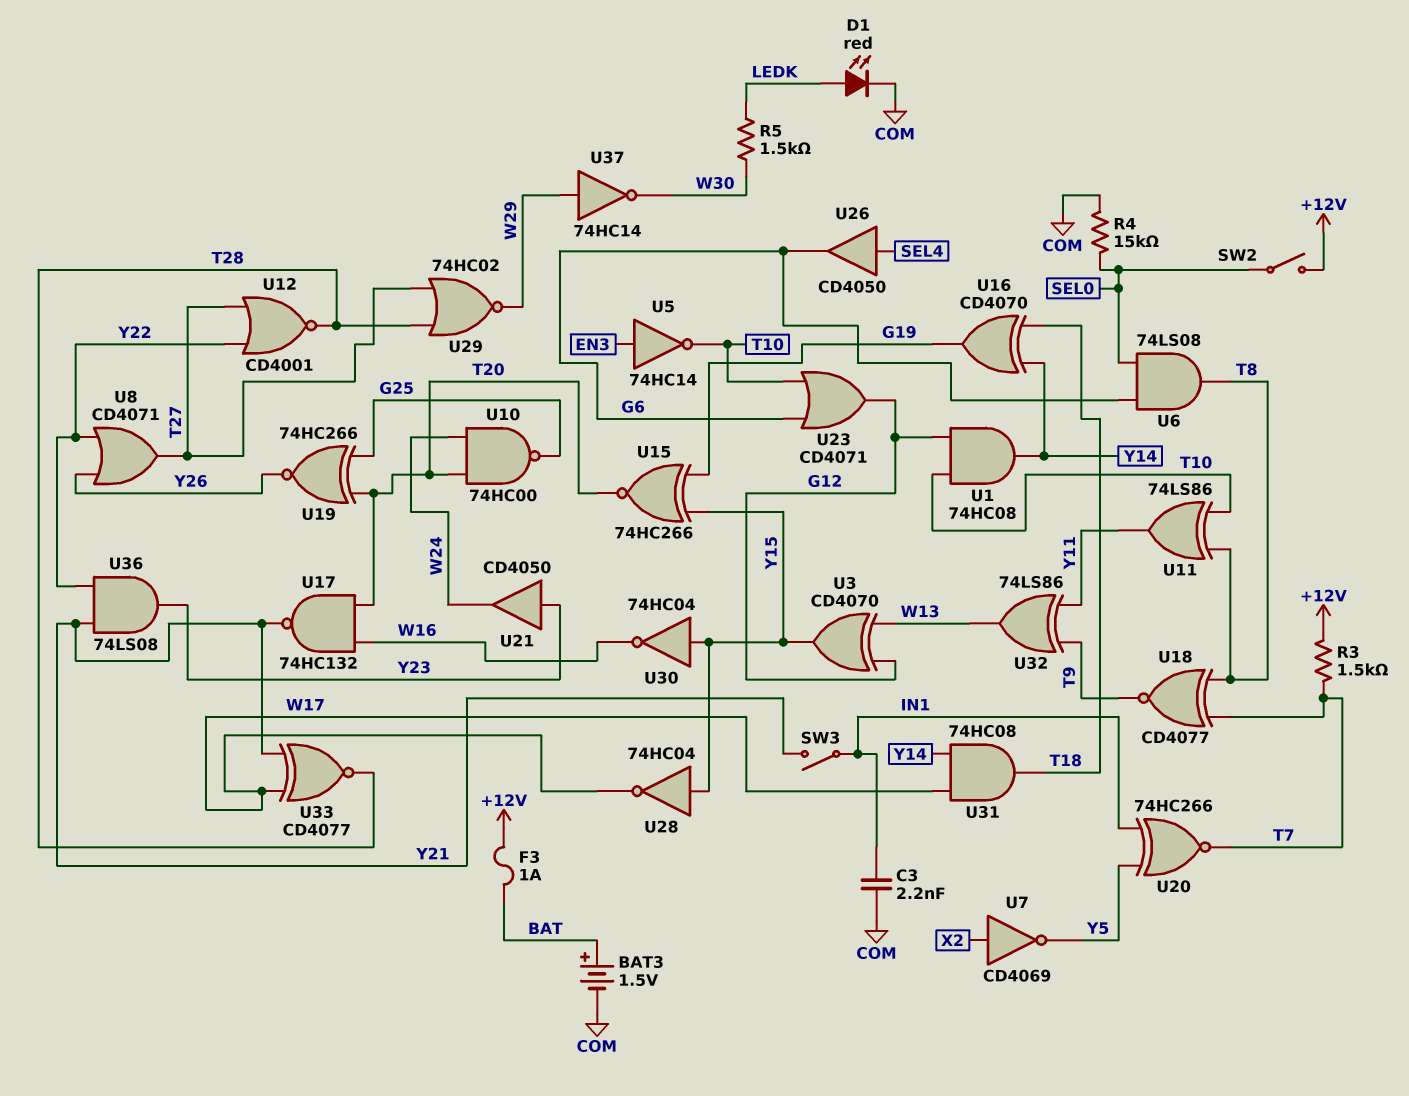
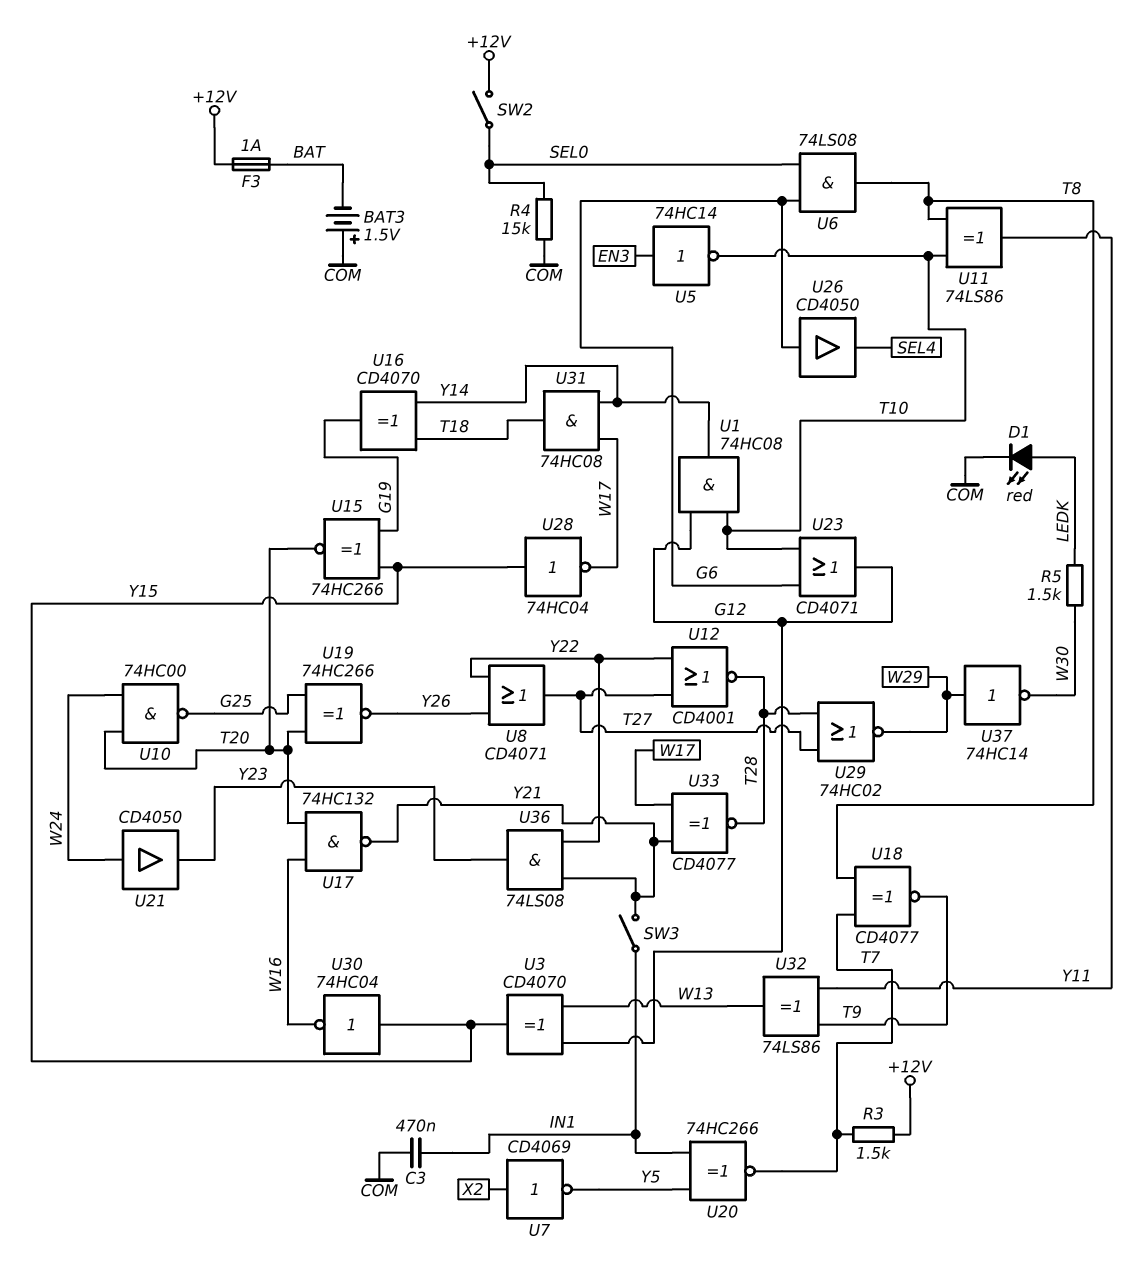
BAT3: 1.5V (plus BAT, minus COM) -> 1.5V (plus COM, minus BAT)
C3: 2.2nF (COM, IN1) -> 470nF (COM, IN1)
U21: buffer CD4050 (in Y23, out W24) -> buffer CD4050 (in W24, out Y23)
U26: buffer CD4050 (in SEL4, out G6) -> buffer CD4050 (in G6, out SEL4)

